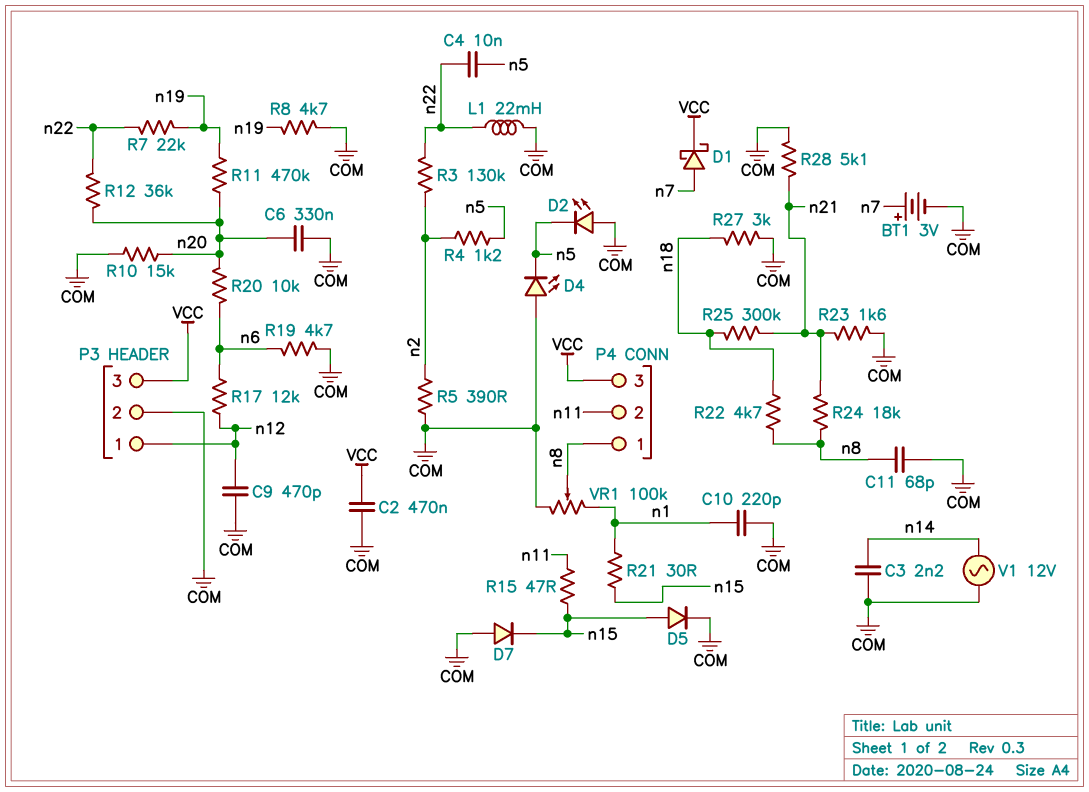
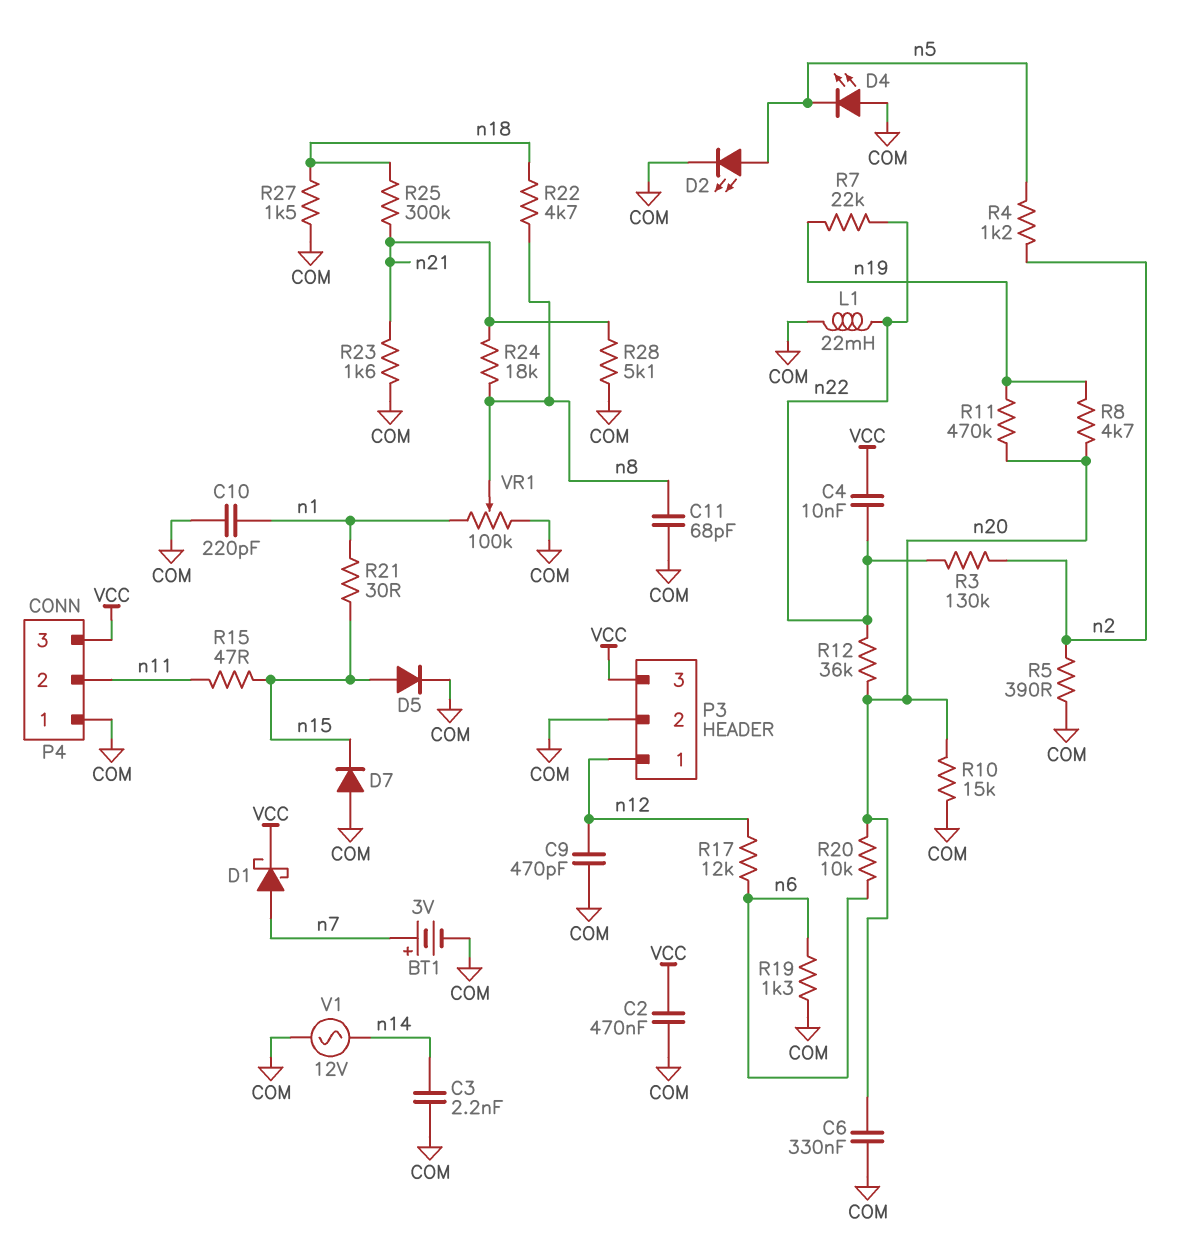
C4: 10nF (n5, n22) -> 10nF (VCC, n22)
D2: LED (A COM, K n5) -> LED (A n5, K COM)
P4 pin 1: n8 -> COM
R8: 4.7k (COM, n19) -> 4.7k (n19, n20)
R19: 4.7k (COM, n6) -> 1.3k (COM, n6)
R27: 3k (COM, n18) -> 1.5k (COM, n18)

